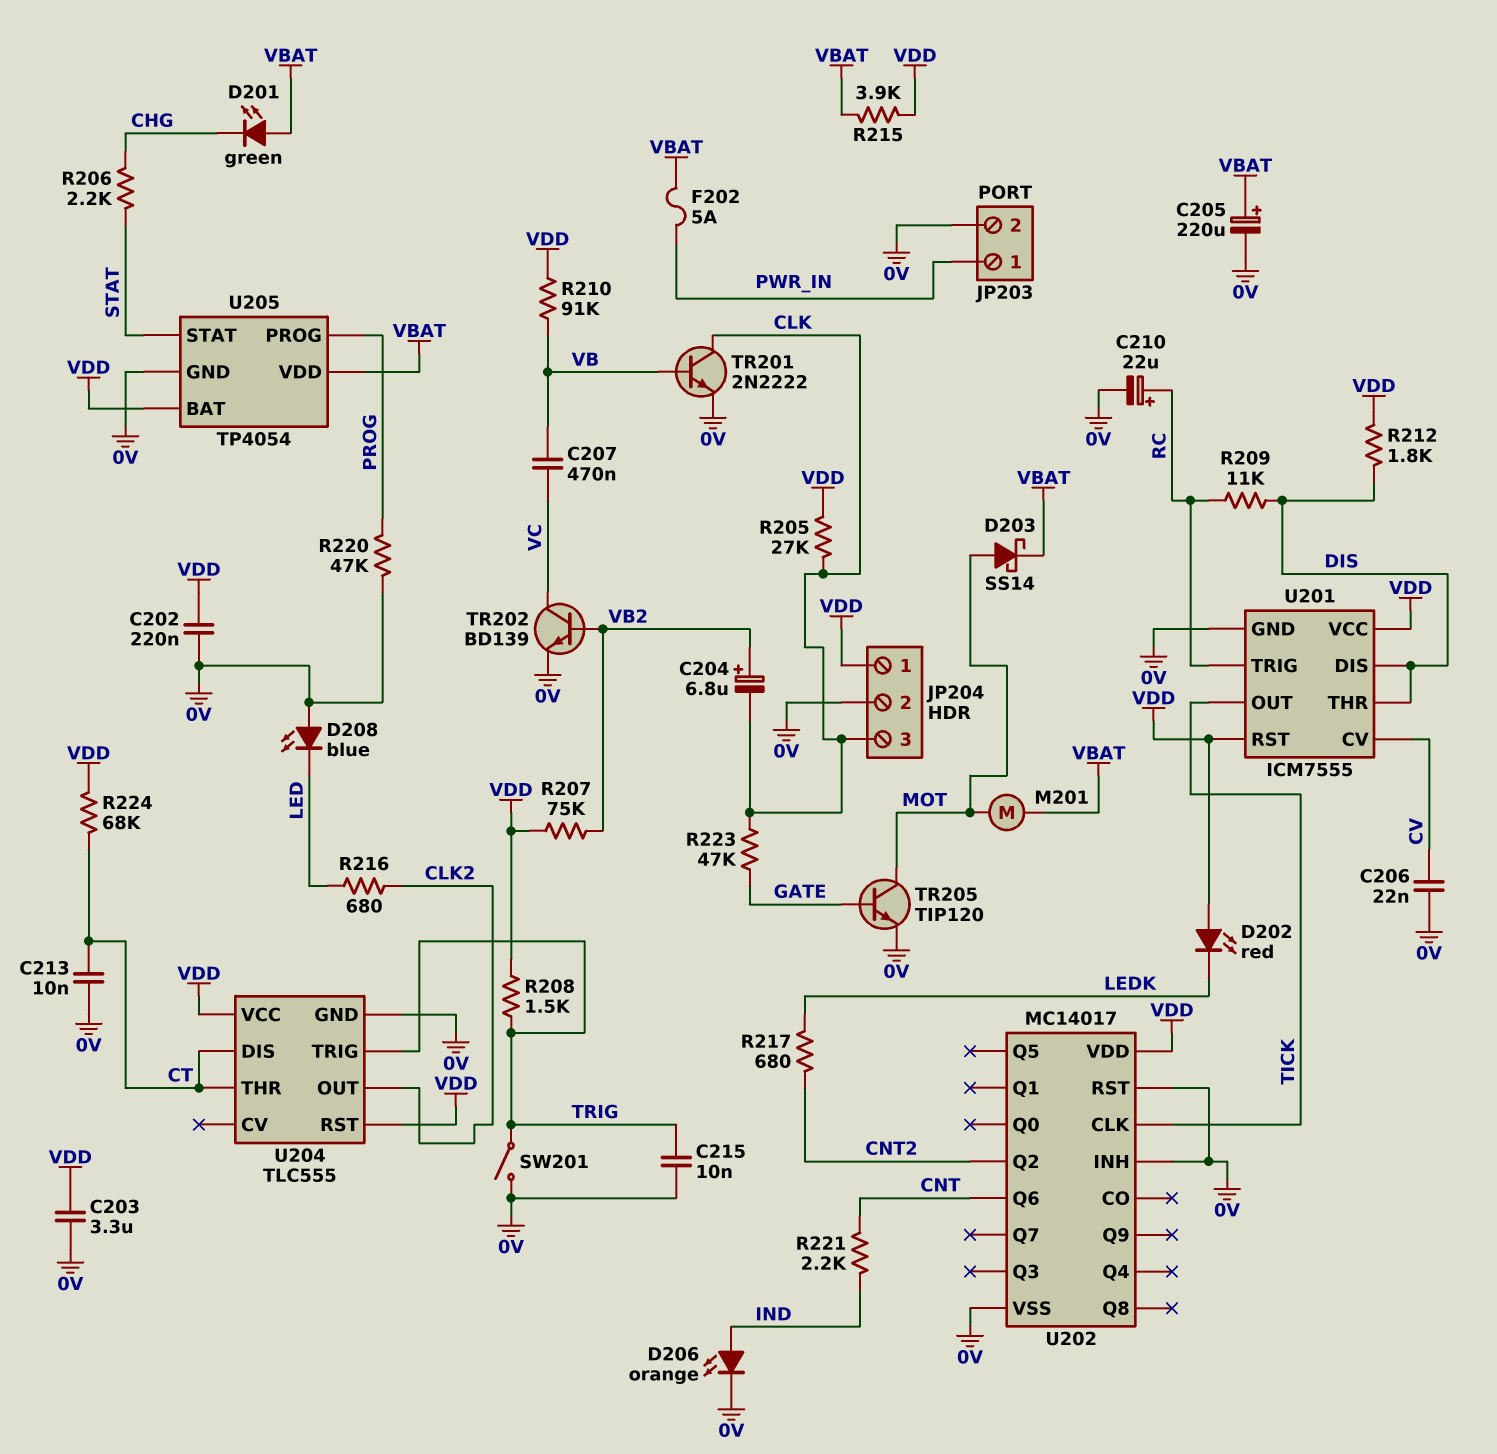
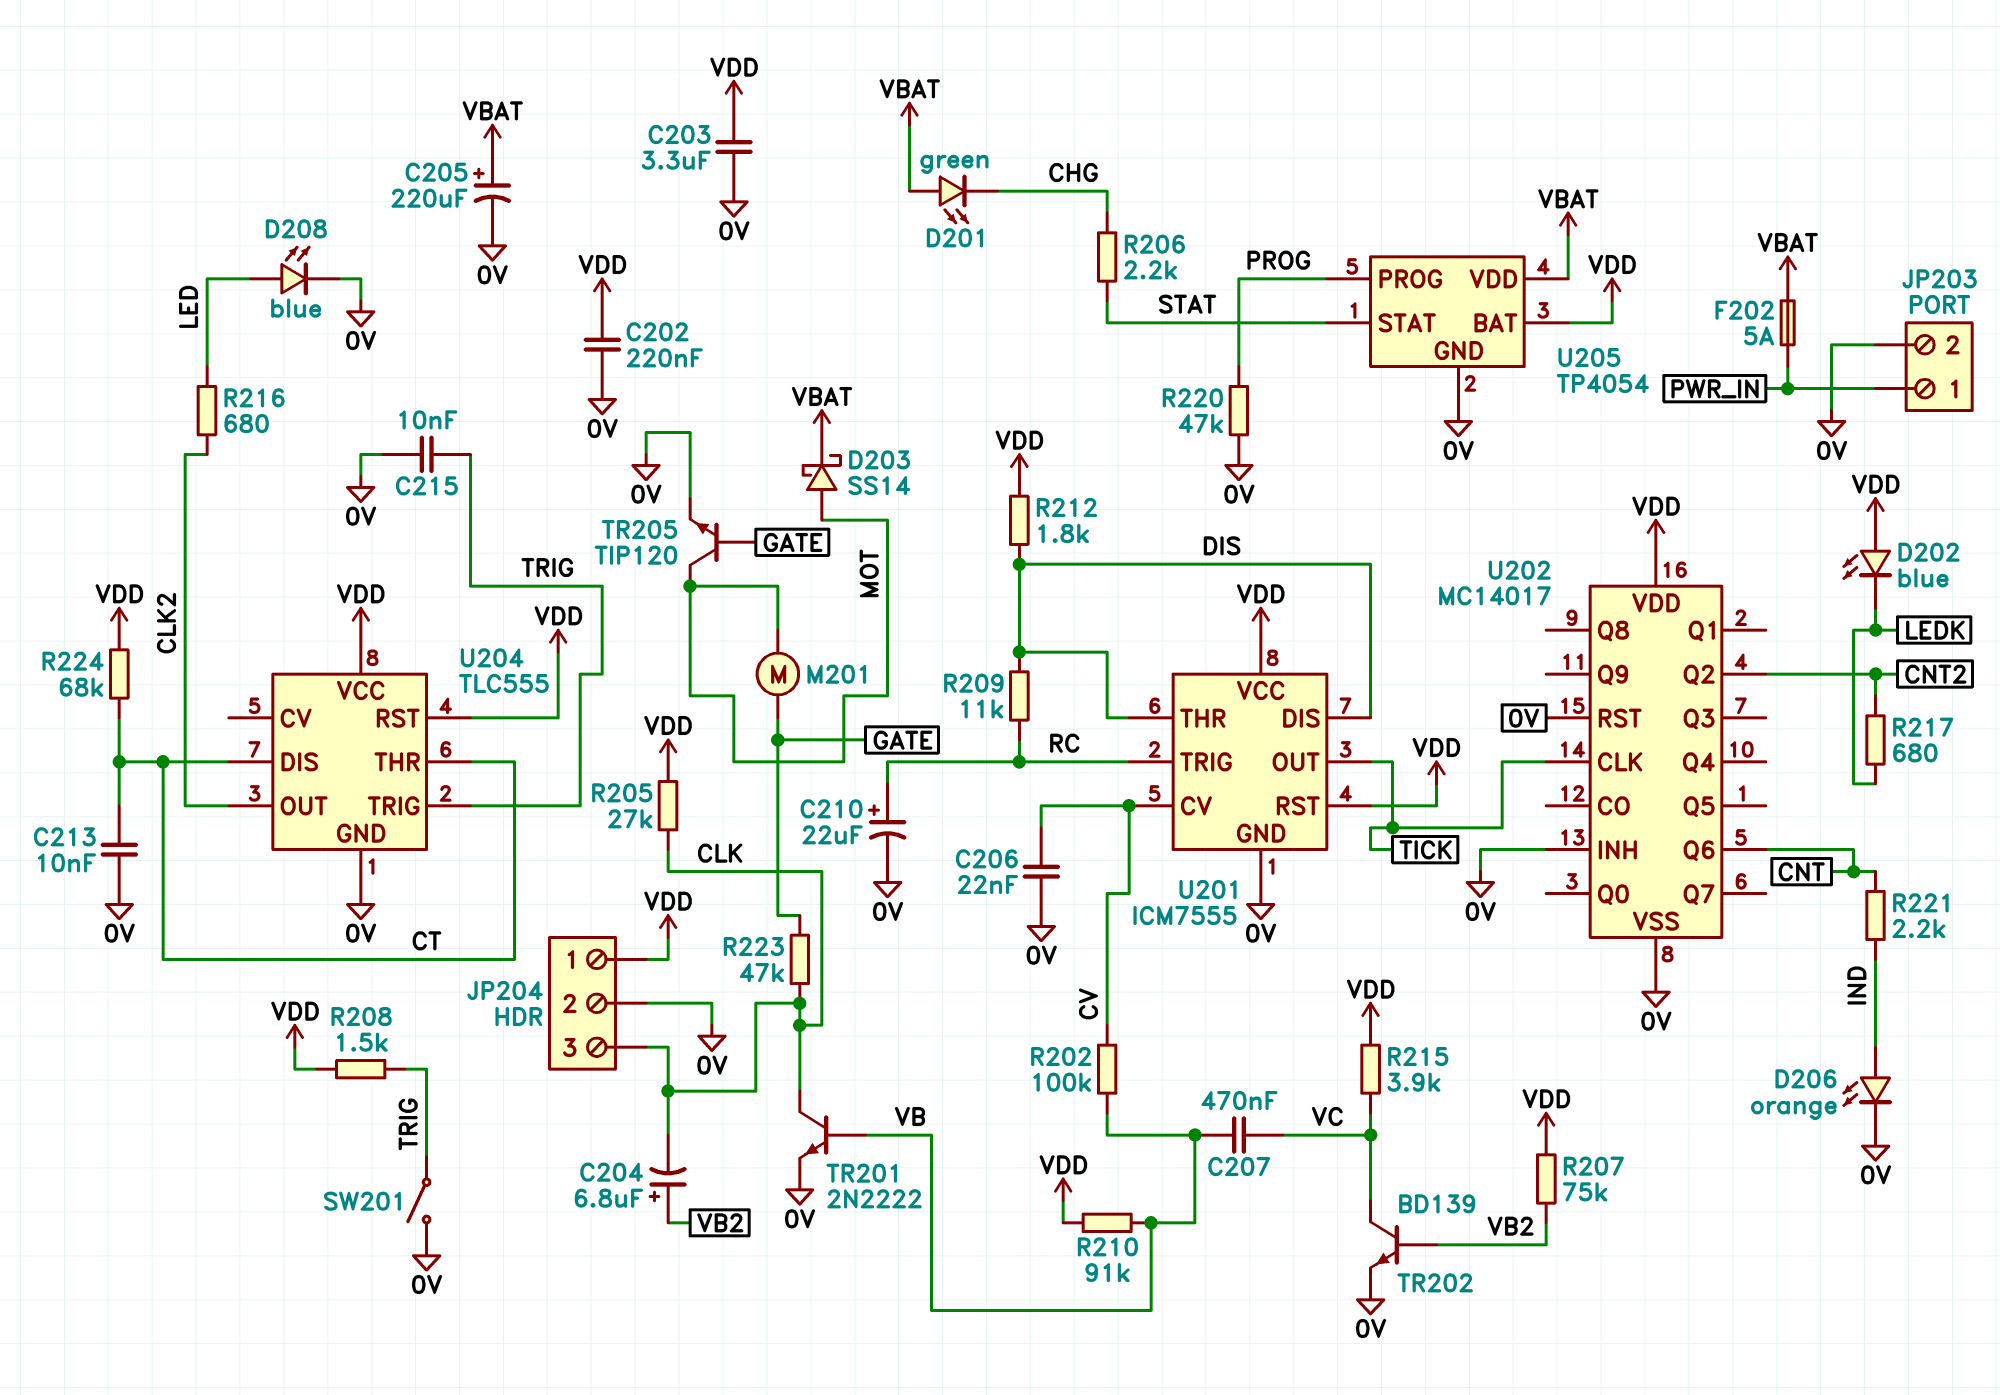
D202: LED red (A VDD, K LEDK) -> LED blue (A VDD, K LEDK)
D208: LED blue (A 0V, K LED) -> LED blue (A LED, K 0V)
M201: motor (MOT, VBAT) -> motor (GATE, MOT)
R202: none -> 100k (CV, VB)
R215: 3.9k (VBAT, VDD) -> 3.9k (VC, VDD)

